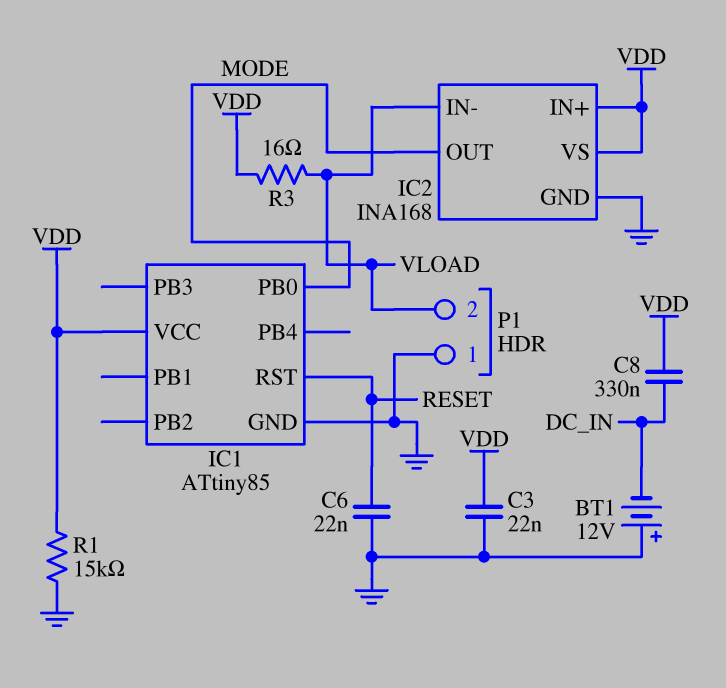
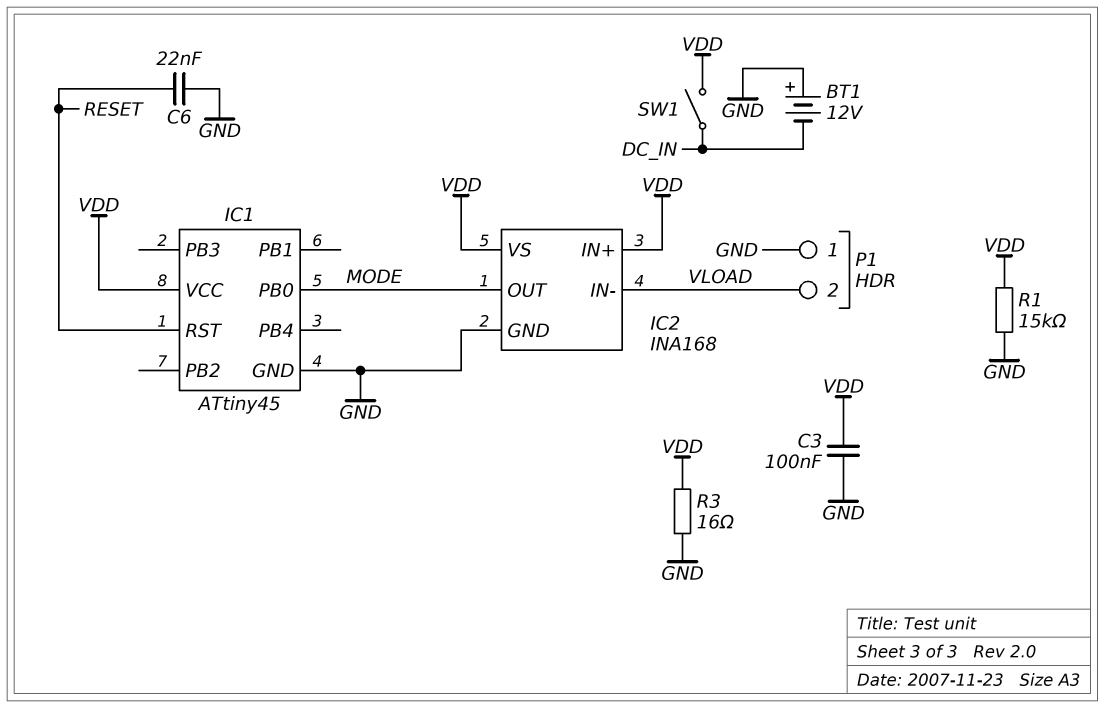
C3: 22nF (GND, VDD) -> 100nF (GND, VDD)
C8: 330nF (DC_IN, VDD) -> none
IC1: ATtiny85 -> ATtiny45
R3: 16 (VDD, VLOAD) -> 16 (GND, VDD)
SW1: none -> switch (DC_IN, VDD)

